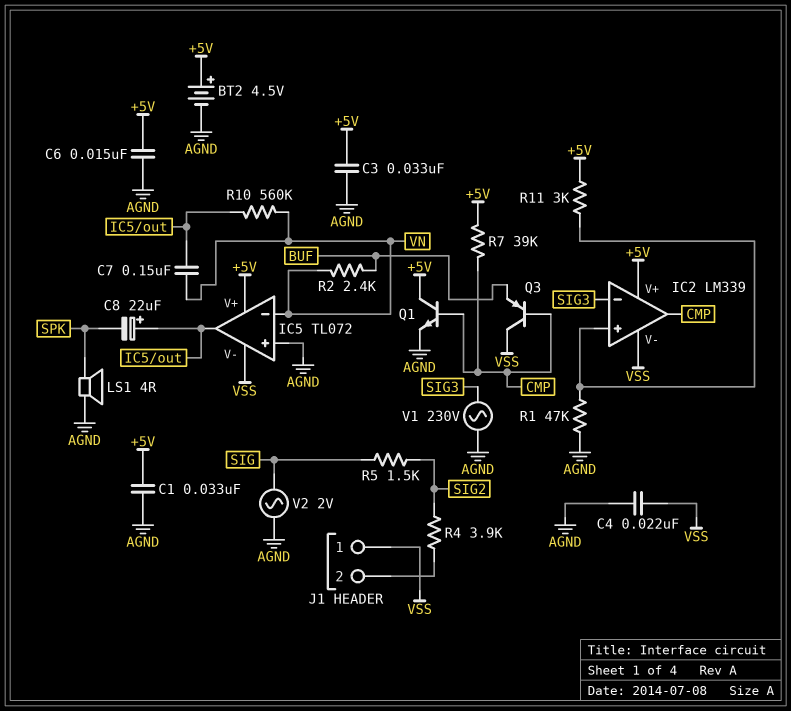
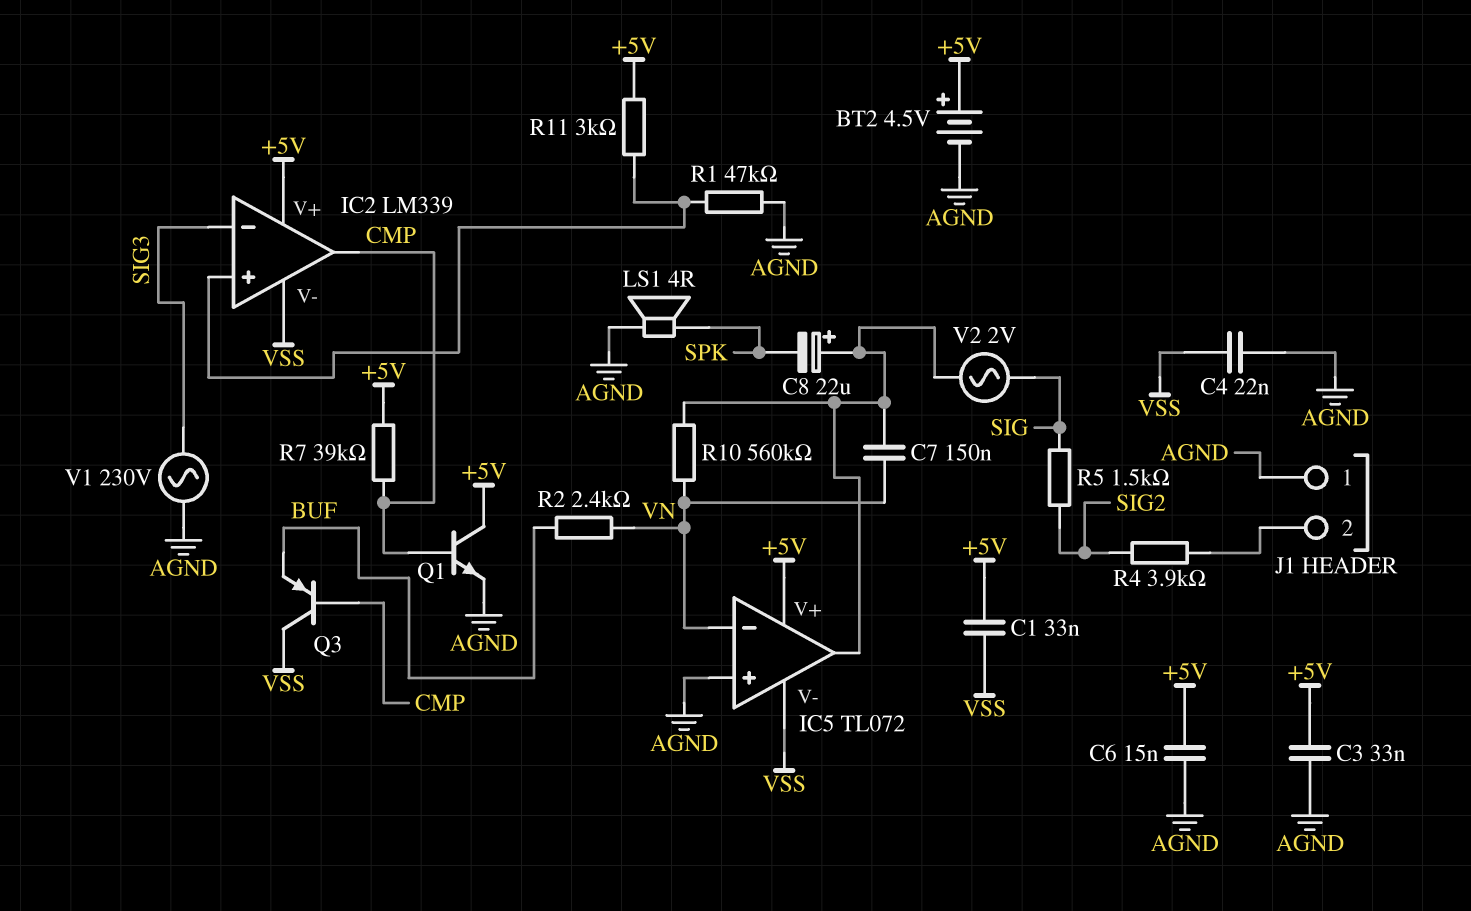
C1: 33nF (+5V, AGND) -> 33nF (+5V, VSS)
J1 pin 1: VSS -> AGND
V2: AC 2V (AGND, SIG) -> AC 2V (IC5/out, SIG)

